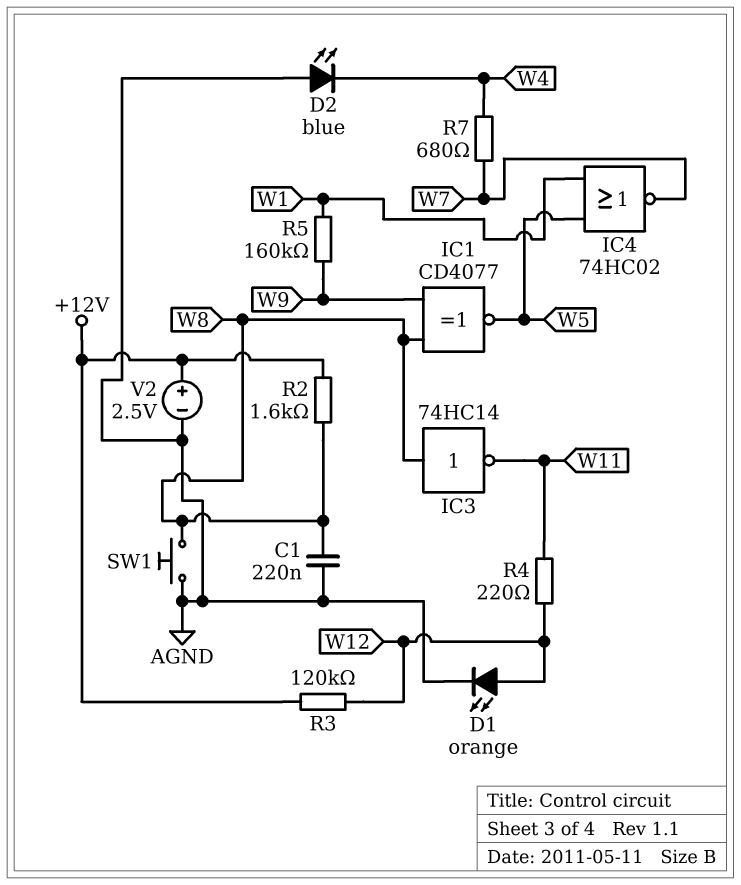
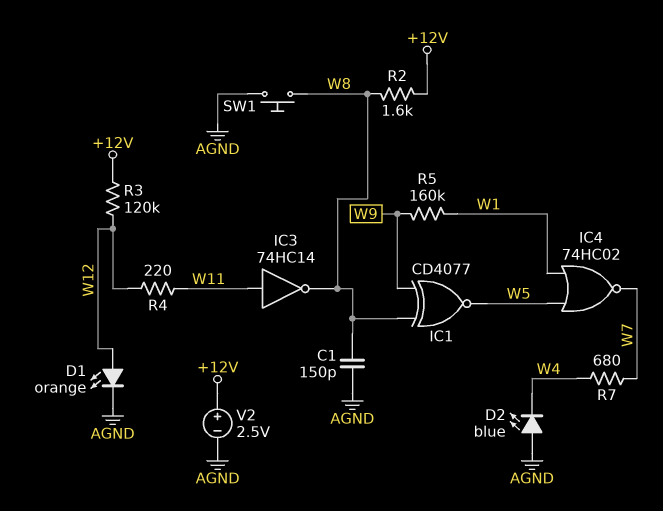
C1: 220nF (AGND, W8) -> 150pF (AGND, W8)
IC3: NOT 74HC14 (in W8, out W11) -> NOT 74HC14 (in W11, out W8)

